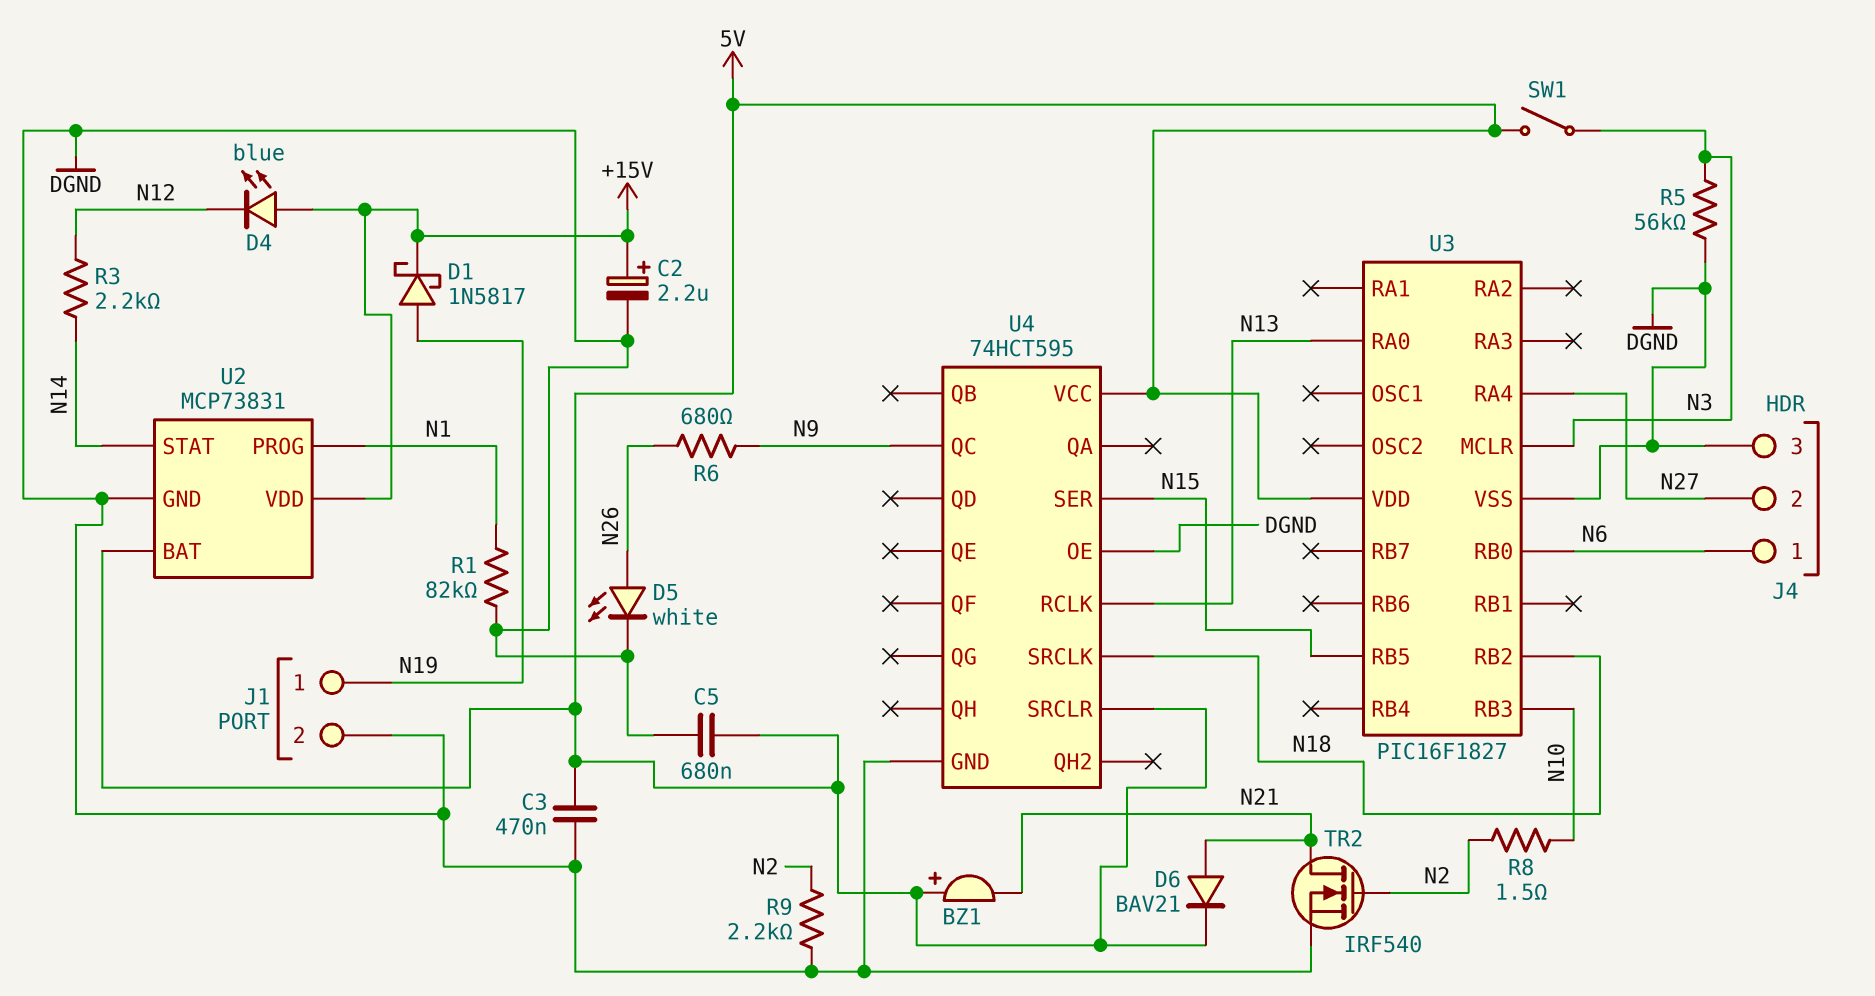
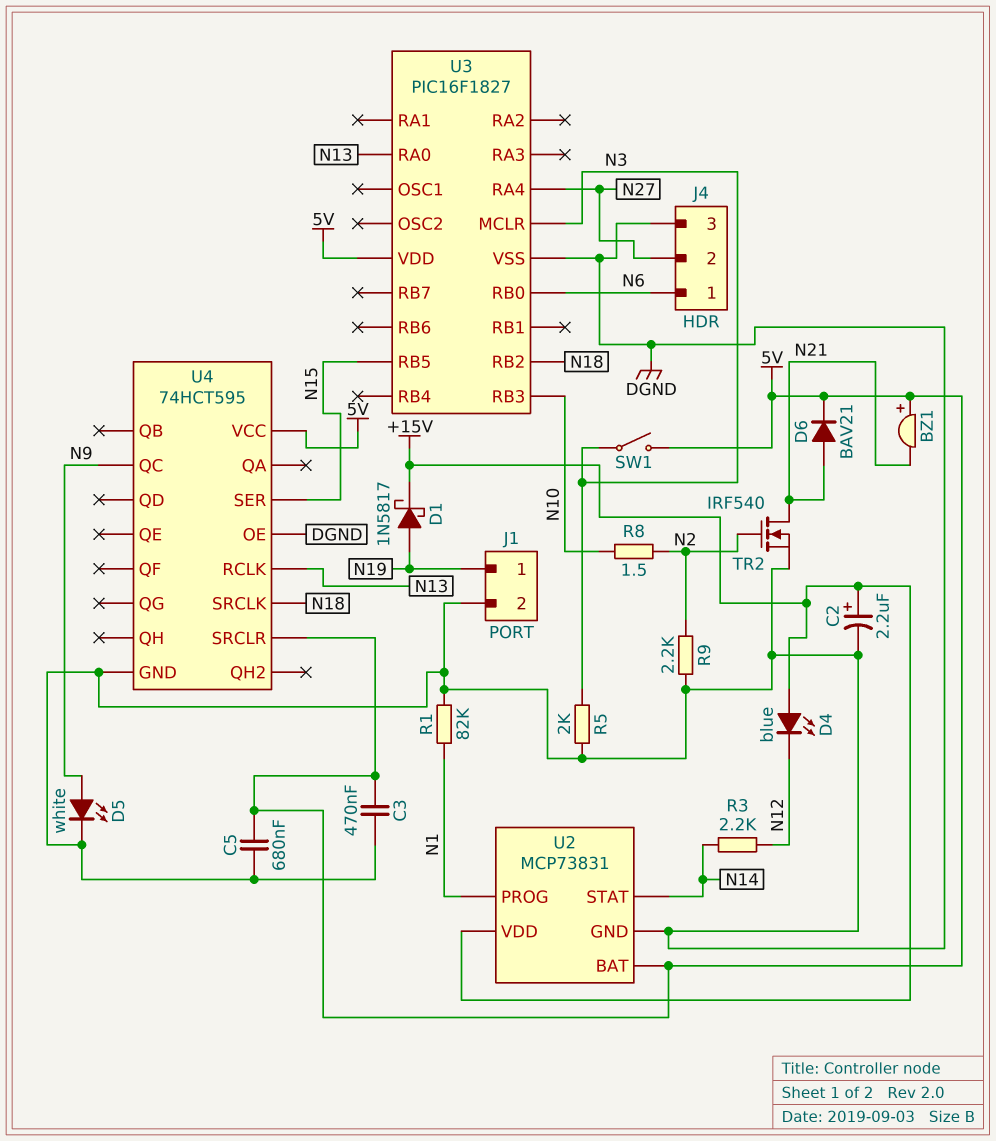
D5: LED white (A N26, K DGND) -> LED white (A N9, K DGND)
R5: 56k (DGND, N3) -> 2k (DGND, N3)
R6: 680 (N9, N26) -> none

